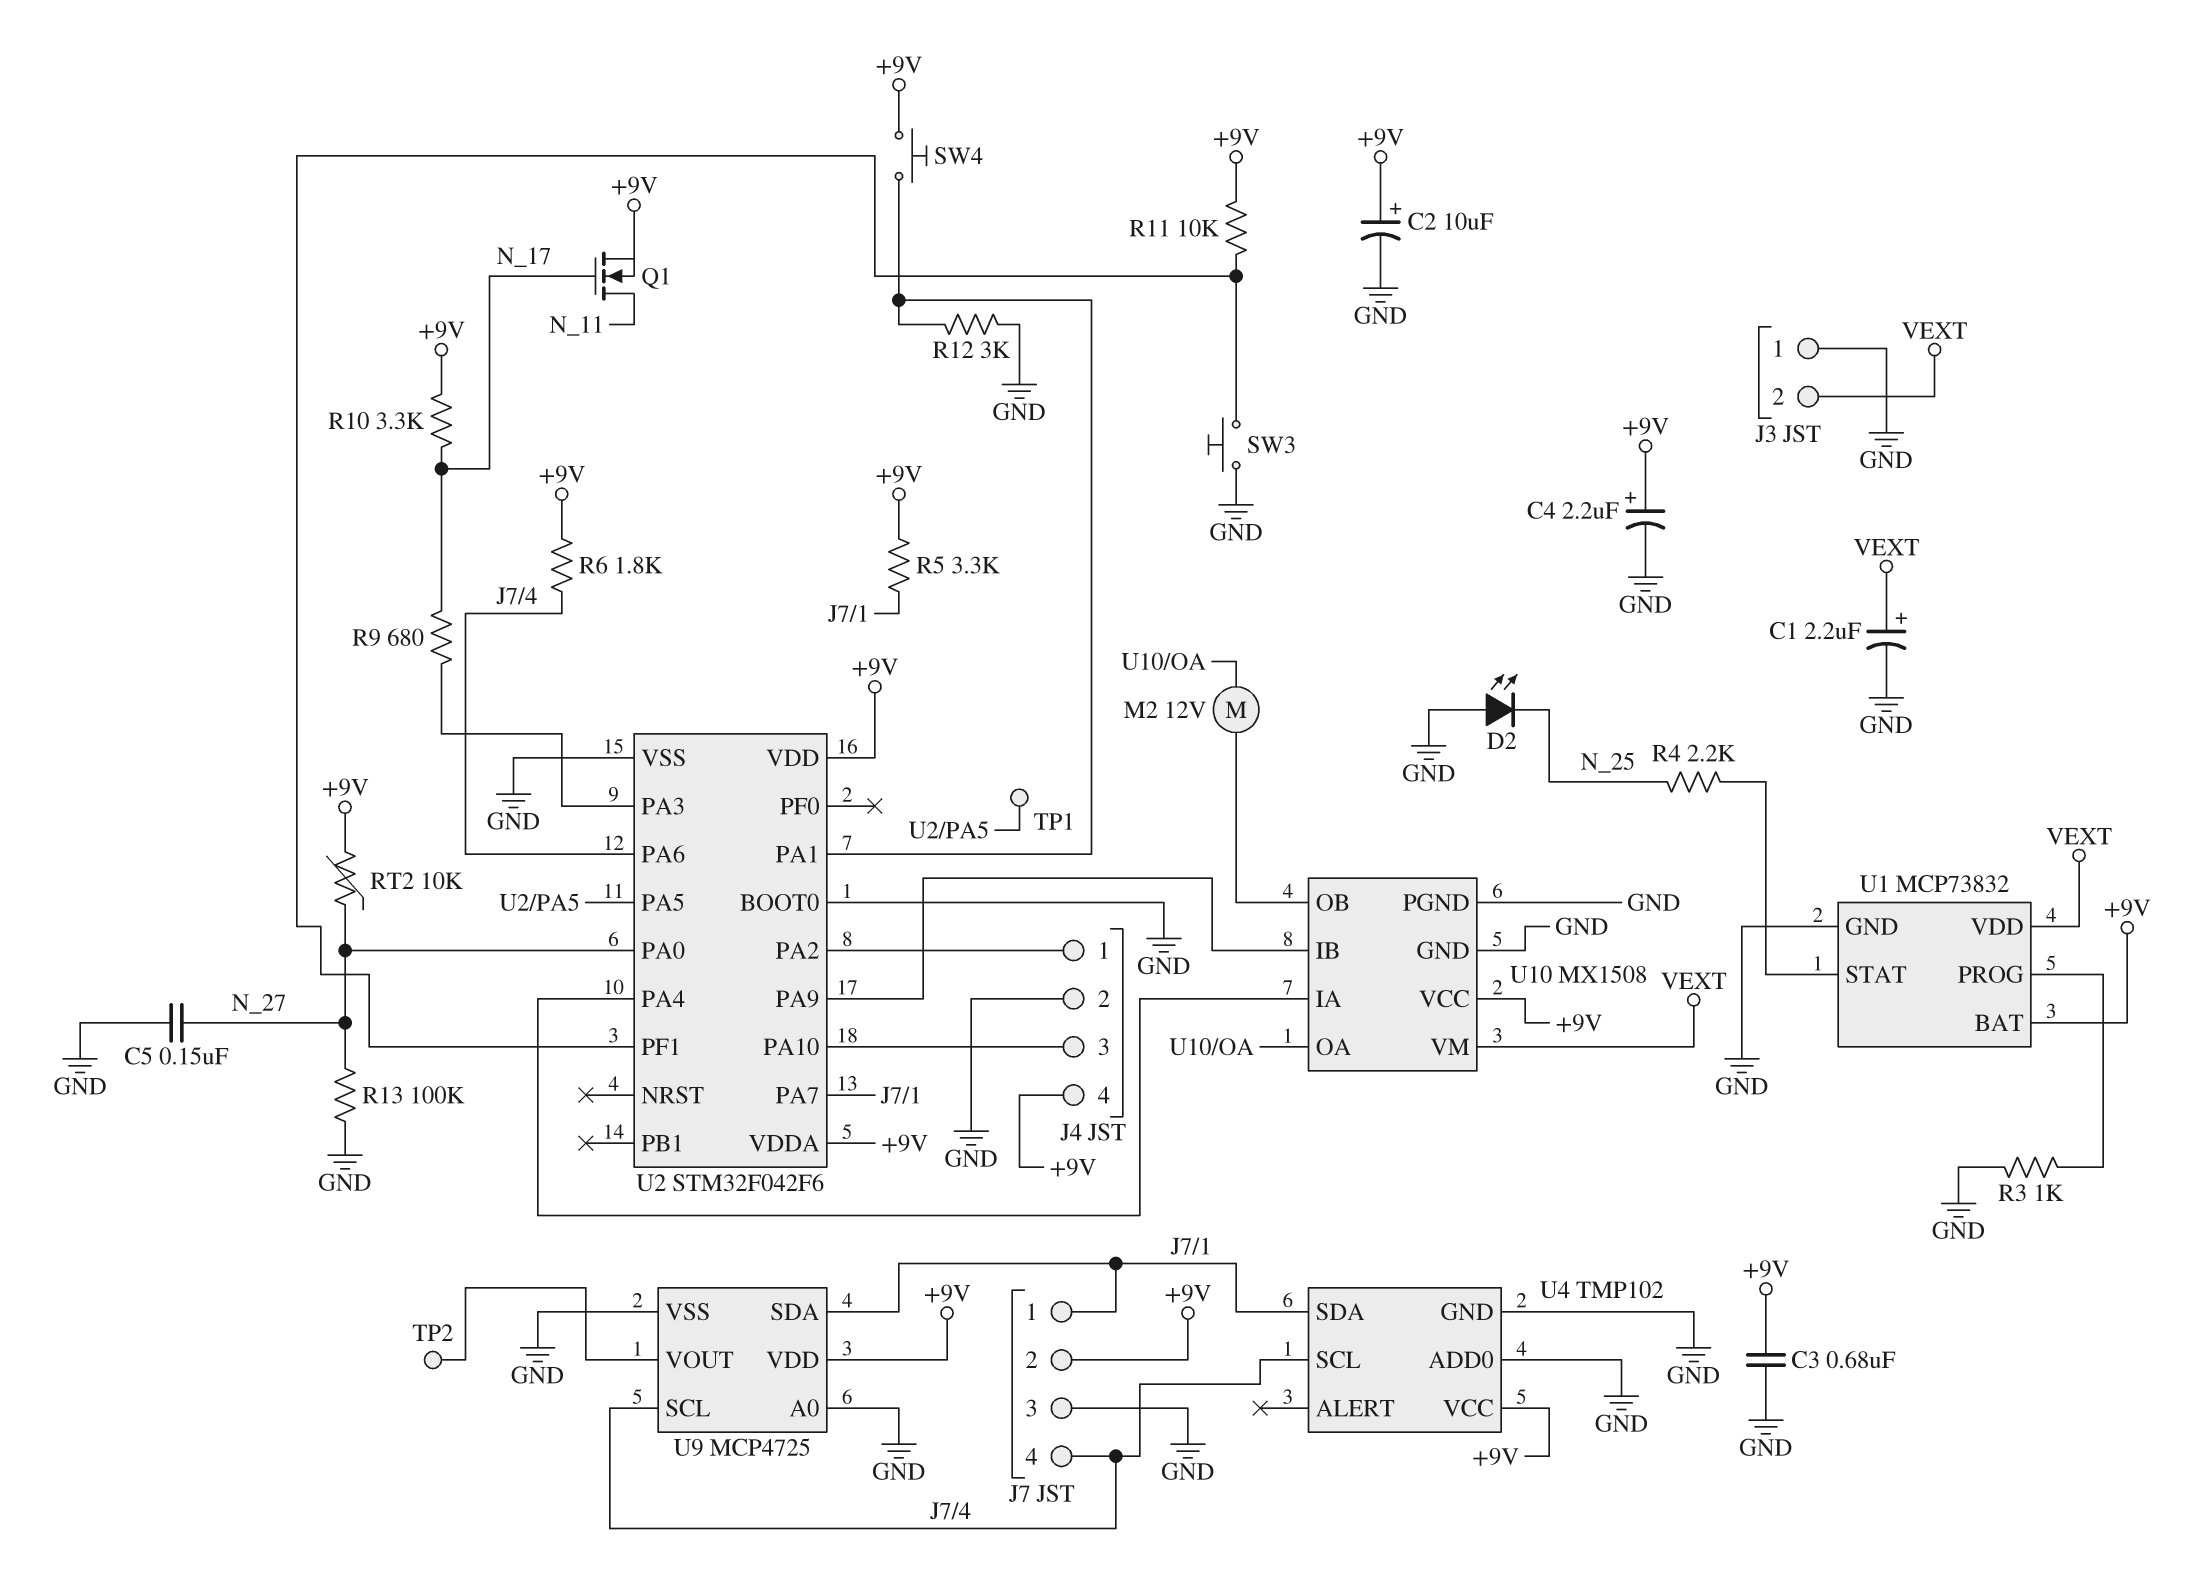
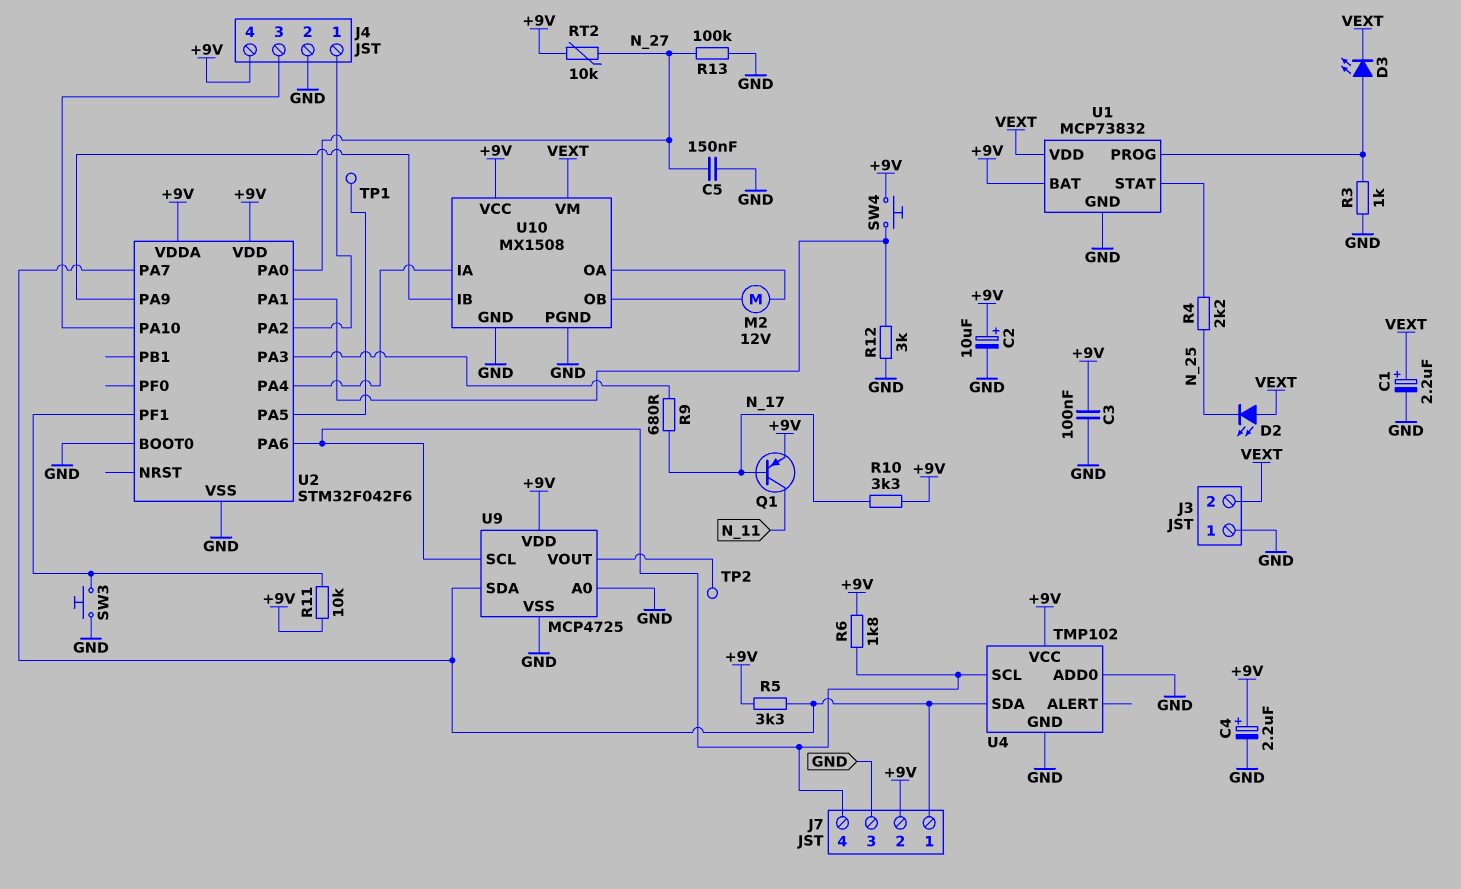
C3: 680nF (+9V, GND) -> 100nF (+9V, GND)
D2: LED (A GND, K N_25) -> LED (A VEXT, K N_25)
D3: none -> LED (A U1/PROG, K VEXT)
Q1: NMOS (G N_17, D N_11, S +9V) -> PNP (B N_17, C N_11, E +9V)

